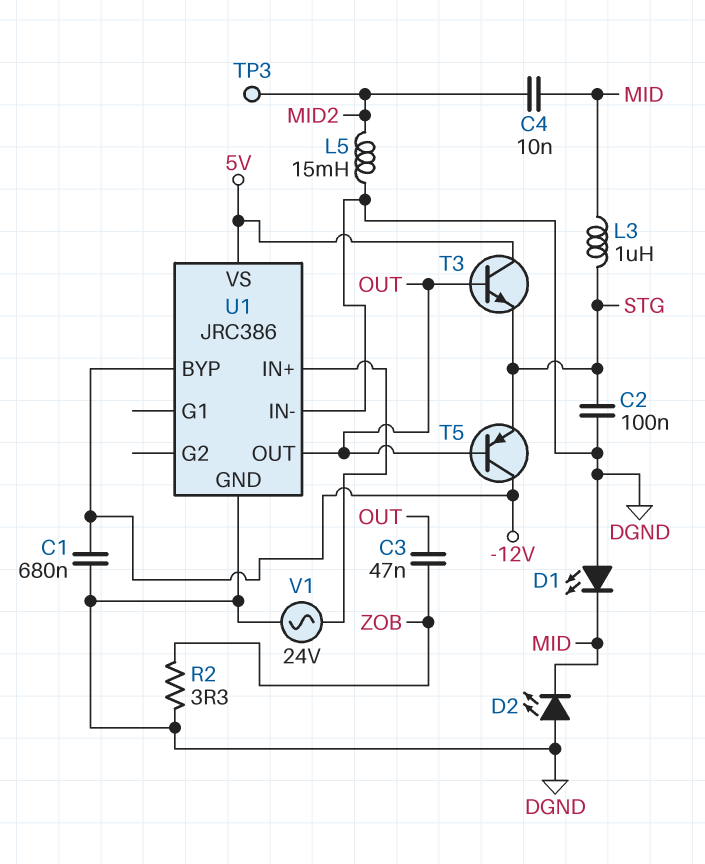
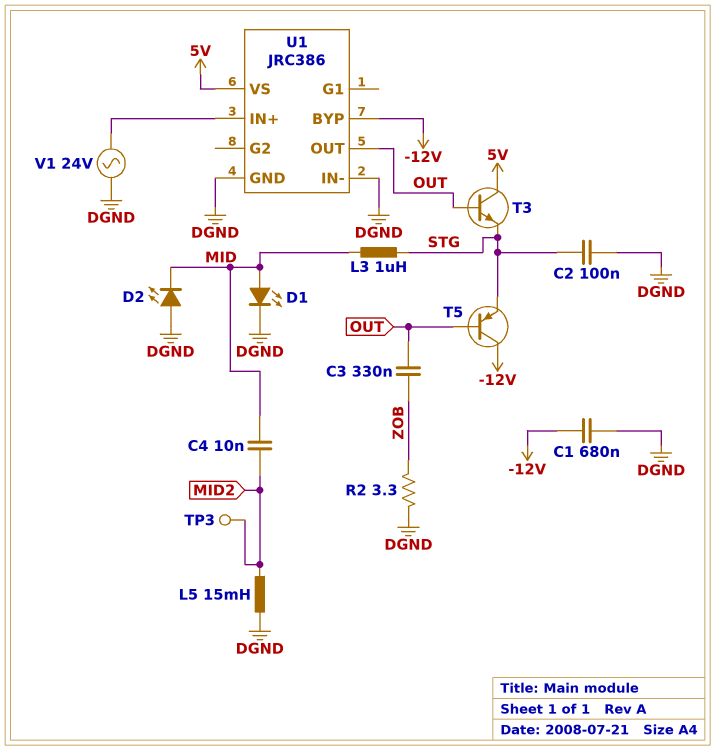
C3: 47nF (OUT, ZOB) -> 330nF (OUT, ZOB)
D1: LED (A DGND, K MID) -> LED (A MID, K DGND)

